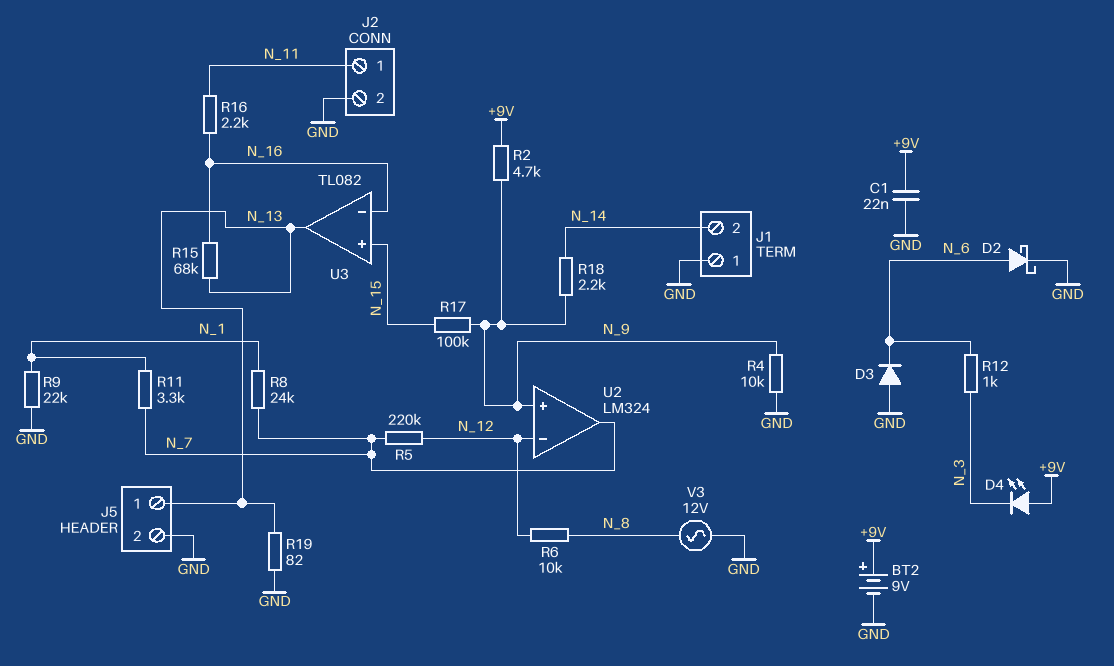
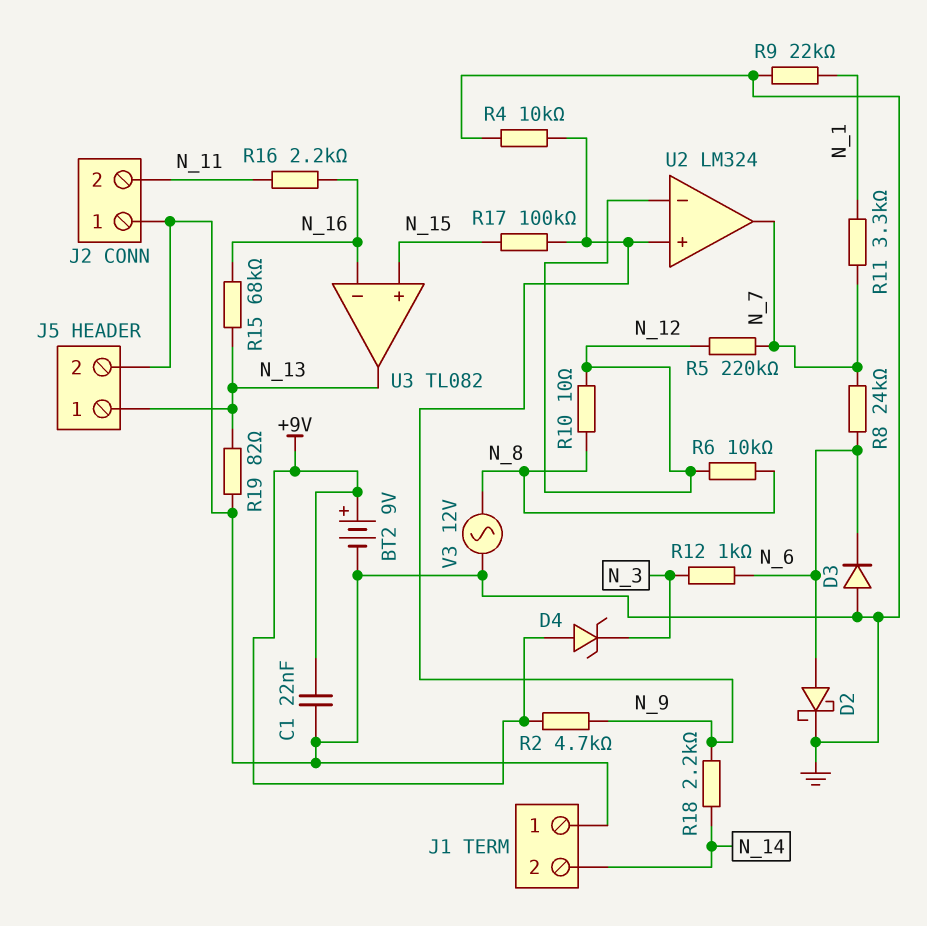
D4: LED (A +9V, K N_3) -> zener (A +9V, K N_3)
J2 pin 1: N_11 -> GND
J2 pin 2: GND -> N_11
R8: 24k (N_1, N_7) -> 24k (N_6, N_7)
R10: none -> 10 (N_8, N_12)

